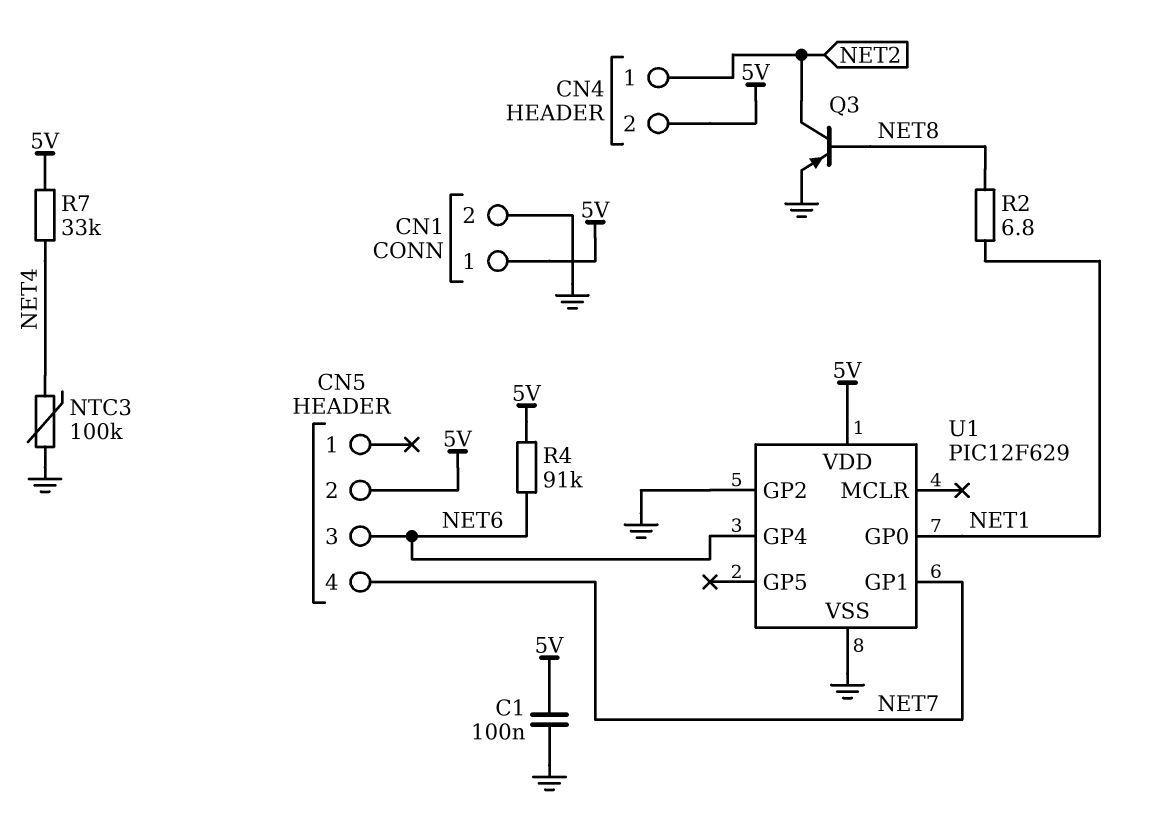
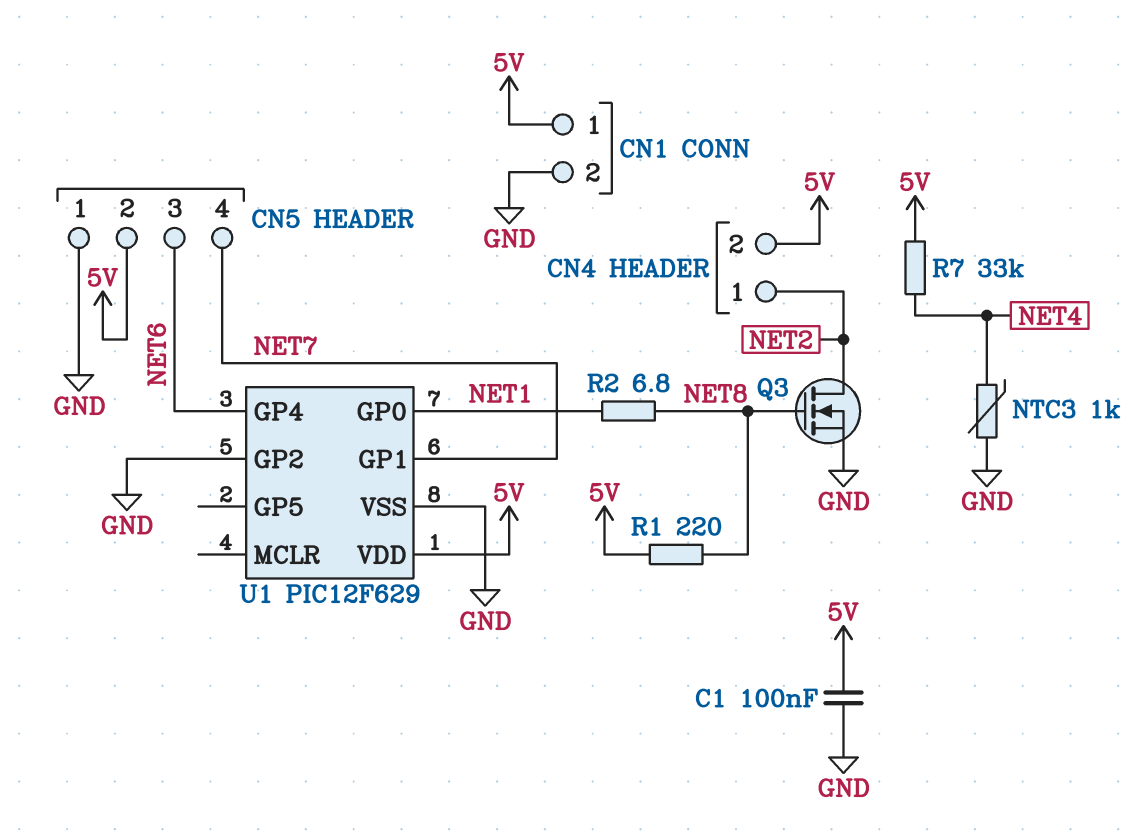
CN5 pin 1: none -> GND
NTC3: 100k (GND, NET4) -> 1k (GND, NET4)
Q3: PNP (B NET8, C NET2, E GND) -> NMOS (G NET8, D NET2, S GND)
R1: none -> 220 (5V, NET8)
R4: 91k (5V, NET6) -> none

